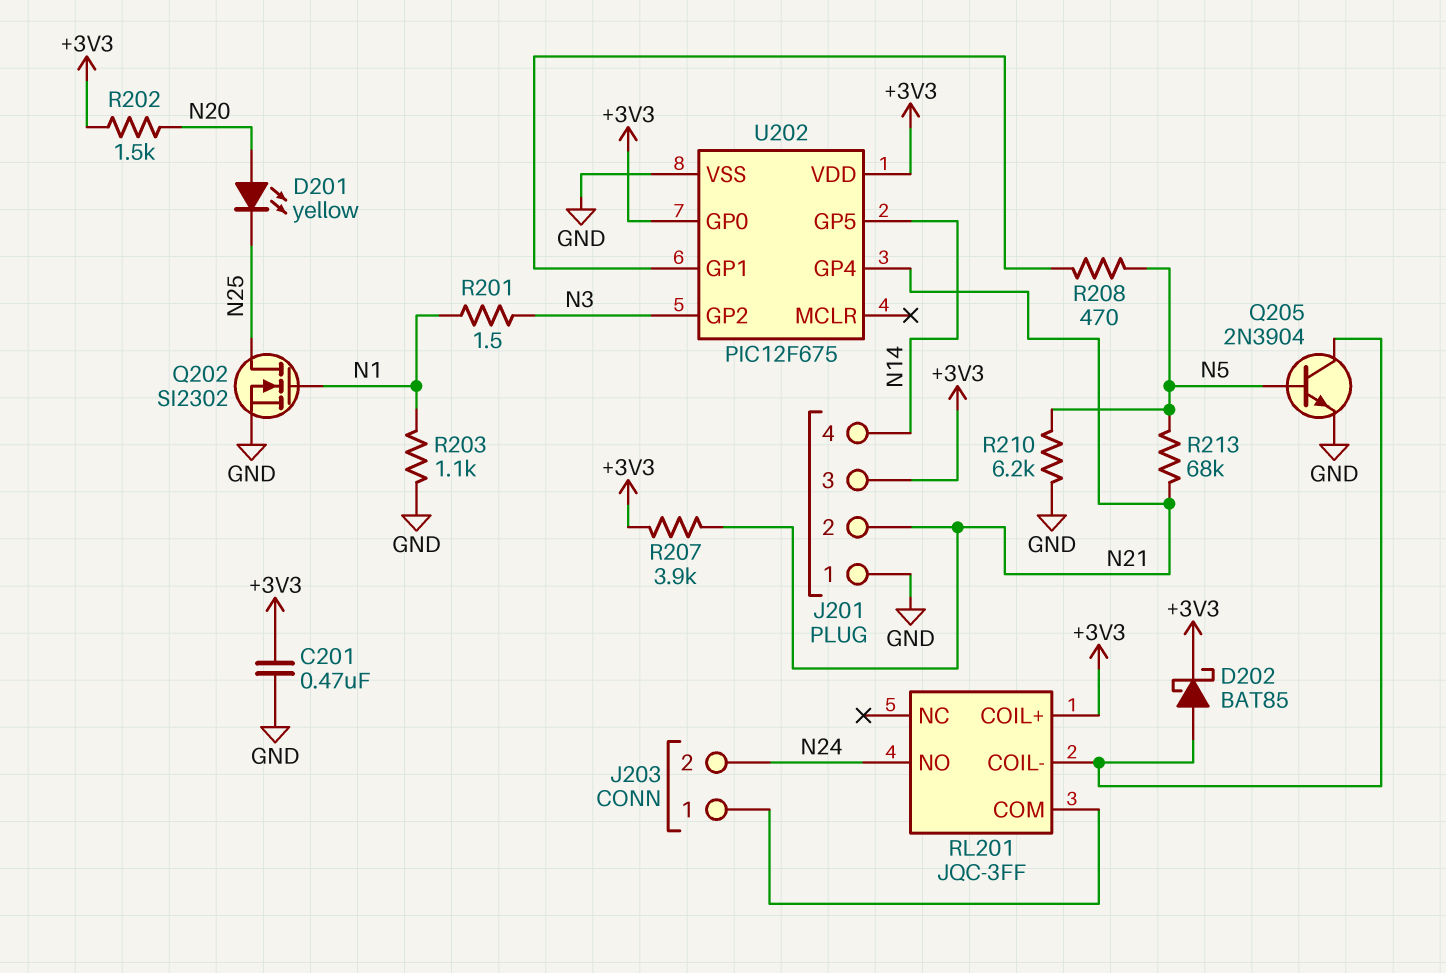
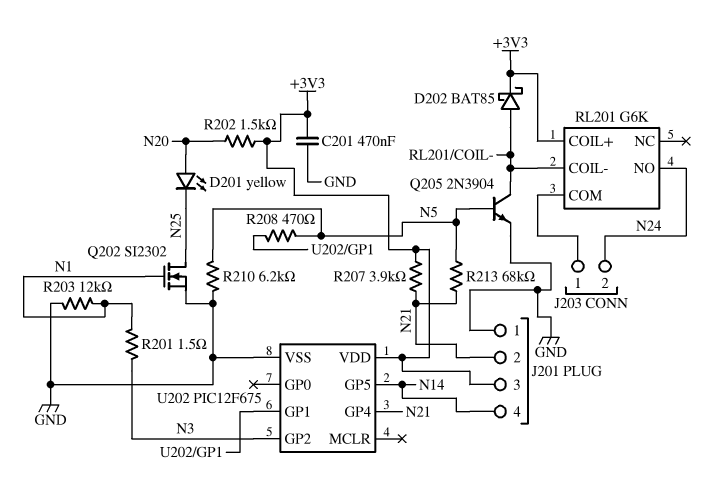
R203: 1.1k (GND, N1) -> 12k (GND, N1)
RL201: JQC-3FF -> G6K
U202 pin GP0: +3V3 -> none

